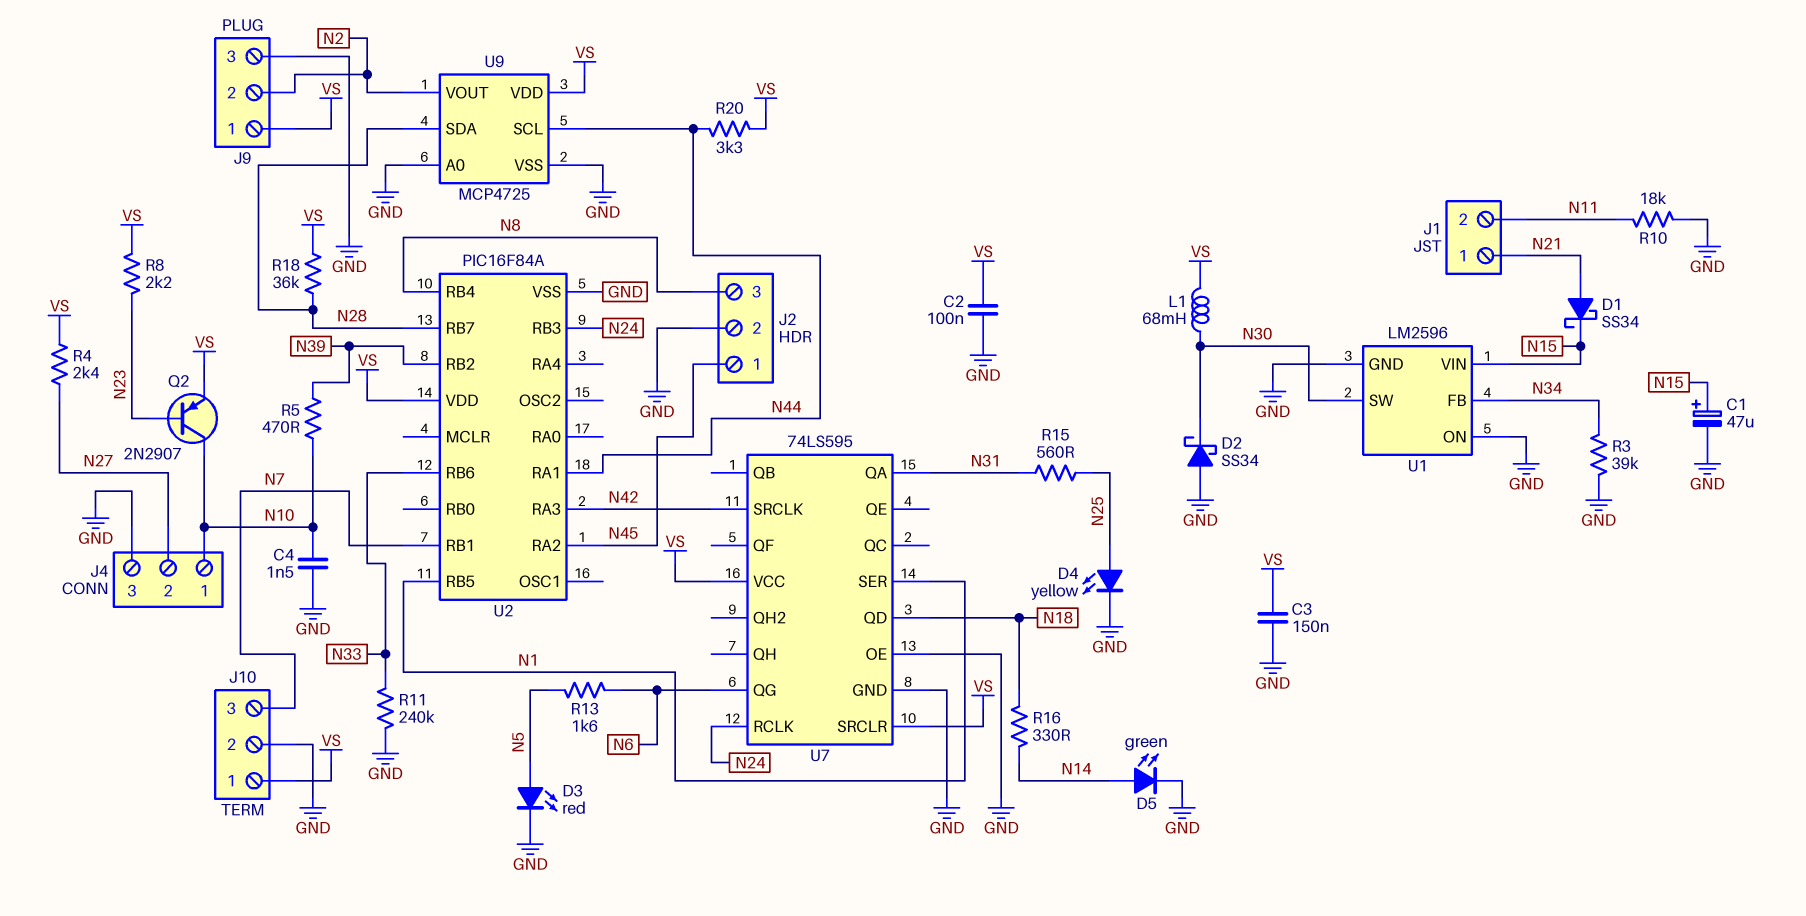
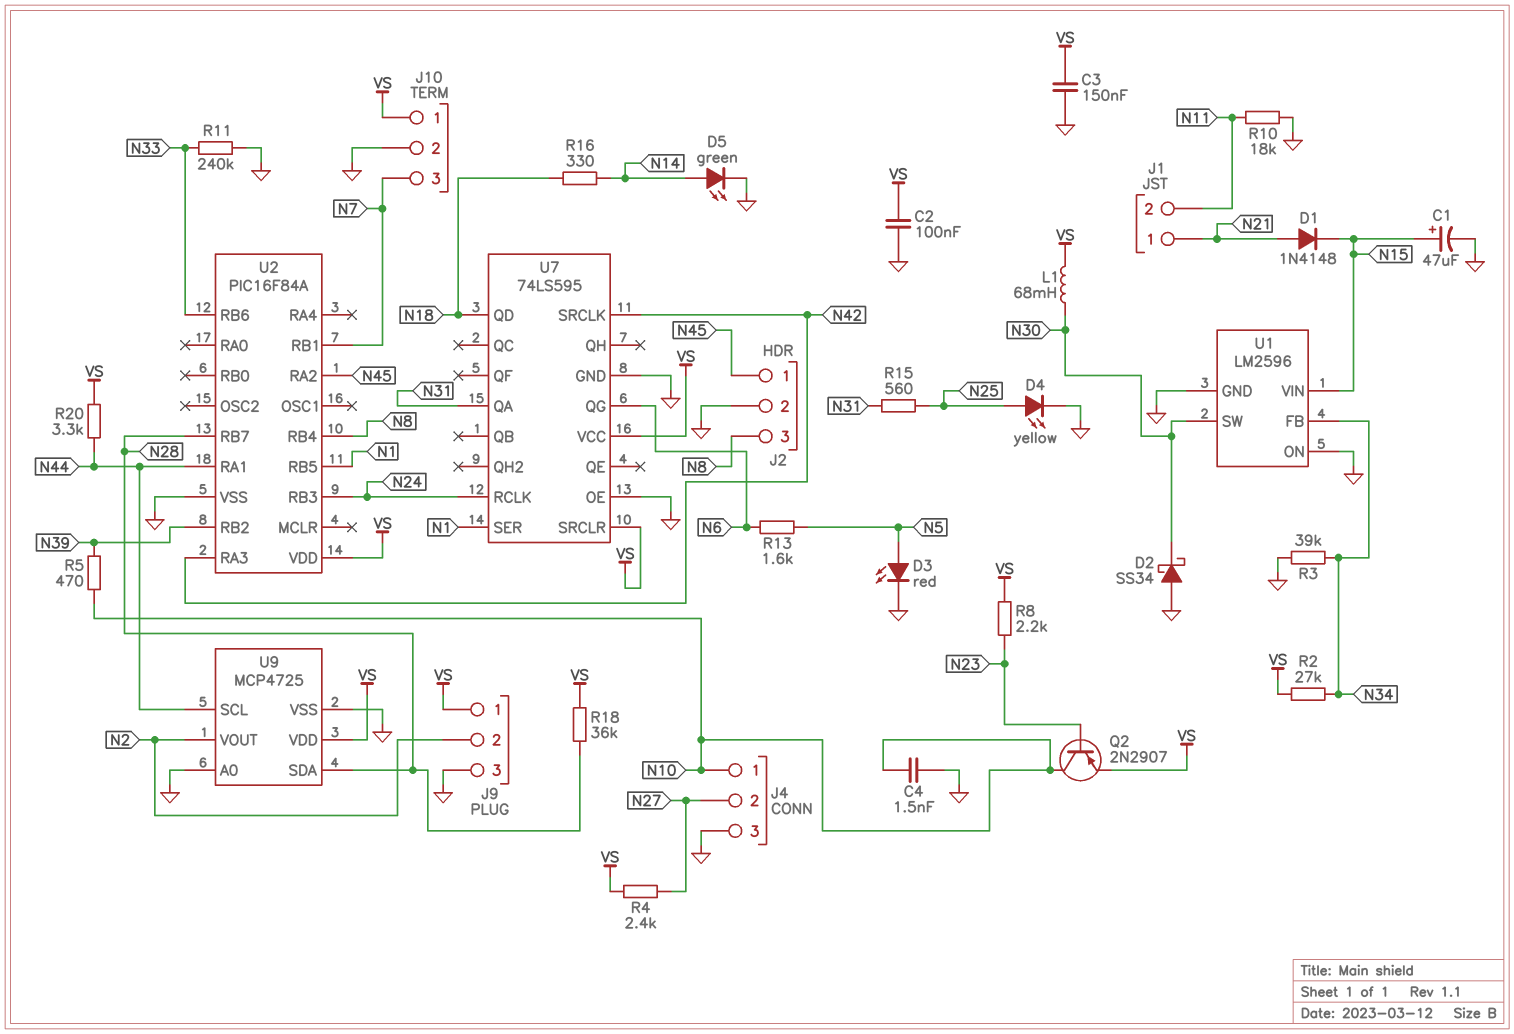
D1: schottky SS34 (A N21, K N15) -> diode 1N4148 (A N21, K N15)
R2: none -> 27k (N34, VS)

